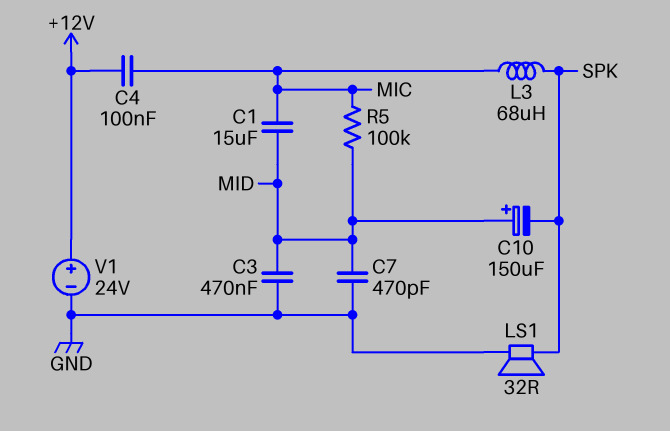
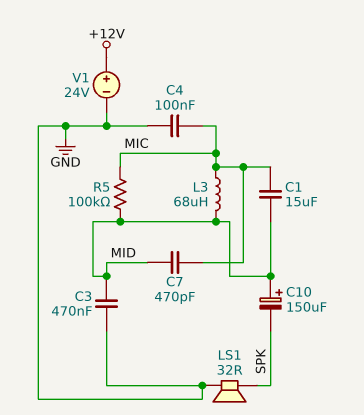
C4: 100nF (+12V, MIC) -> 100nF (GND, MIC)
C7: 470pF (GND, MID) -> 470pF (MIC, MID)
L3: 68uH (MIC, SPK) -> 68uH (MIC, MID)

